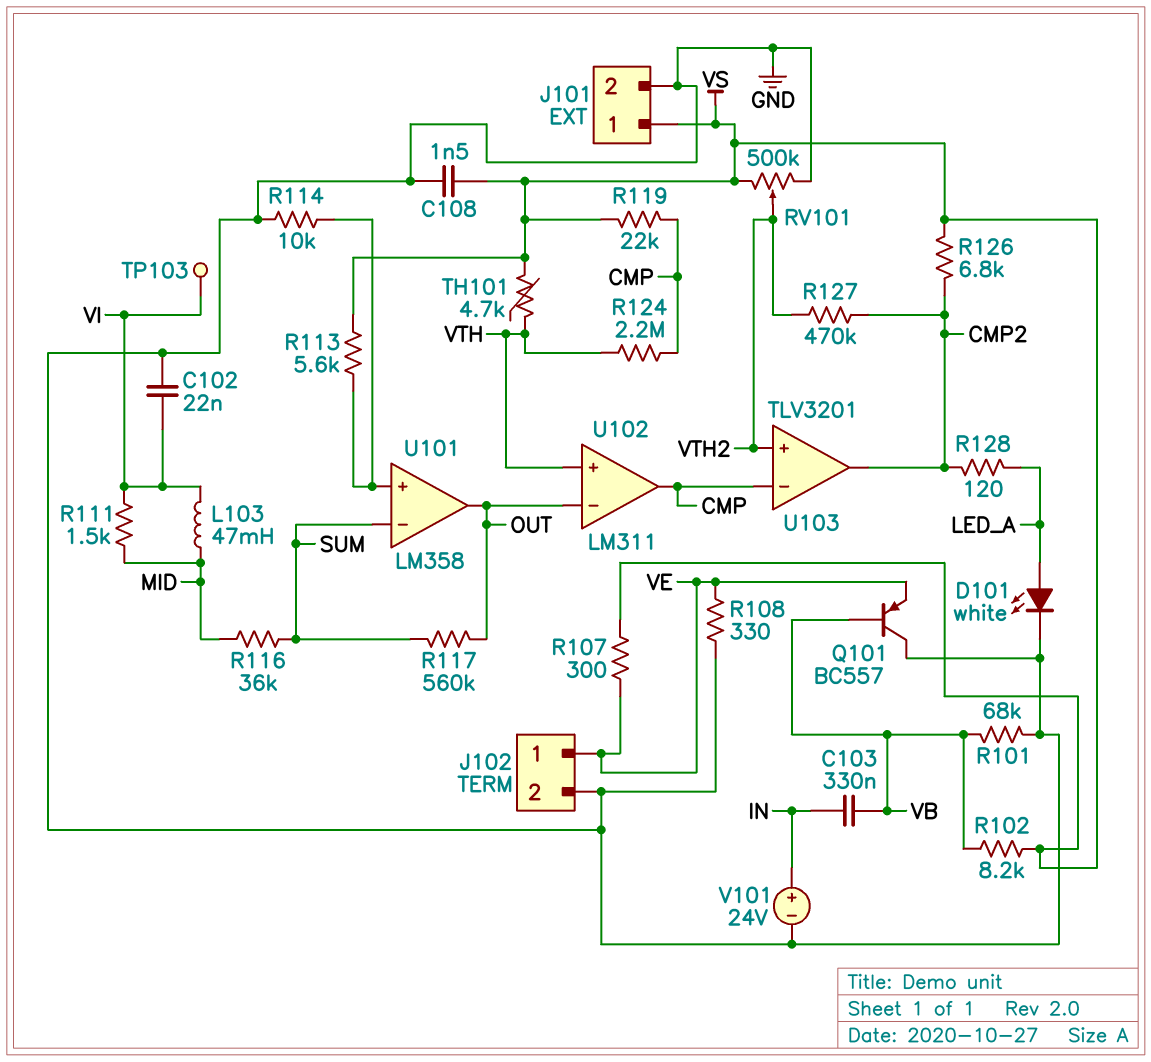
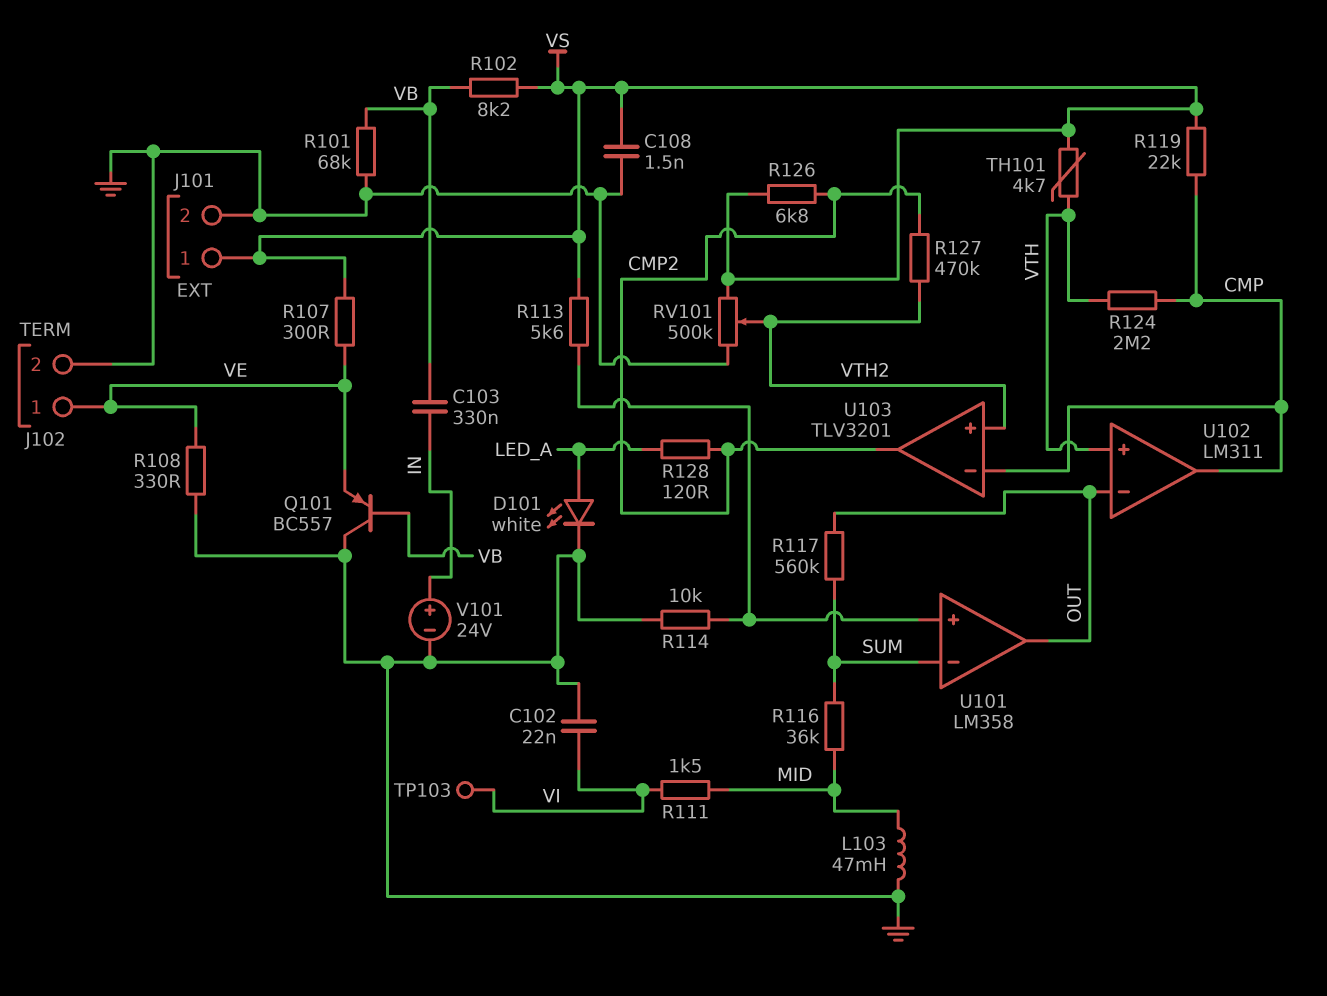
L103: 47mH (MID, VI) -> 47mH (GND, MID)

